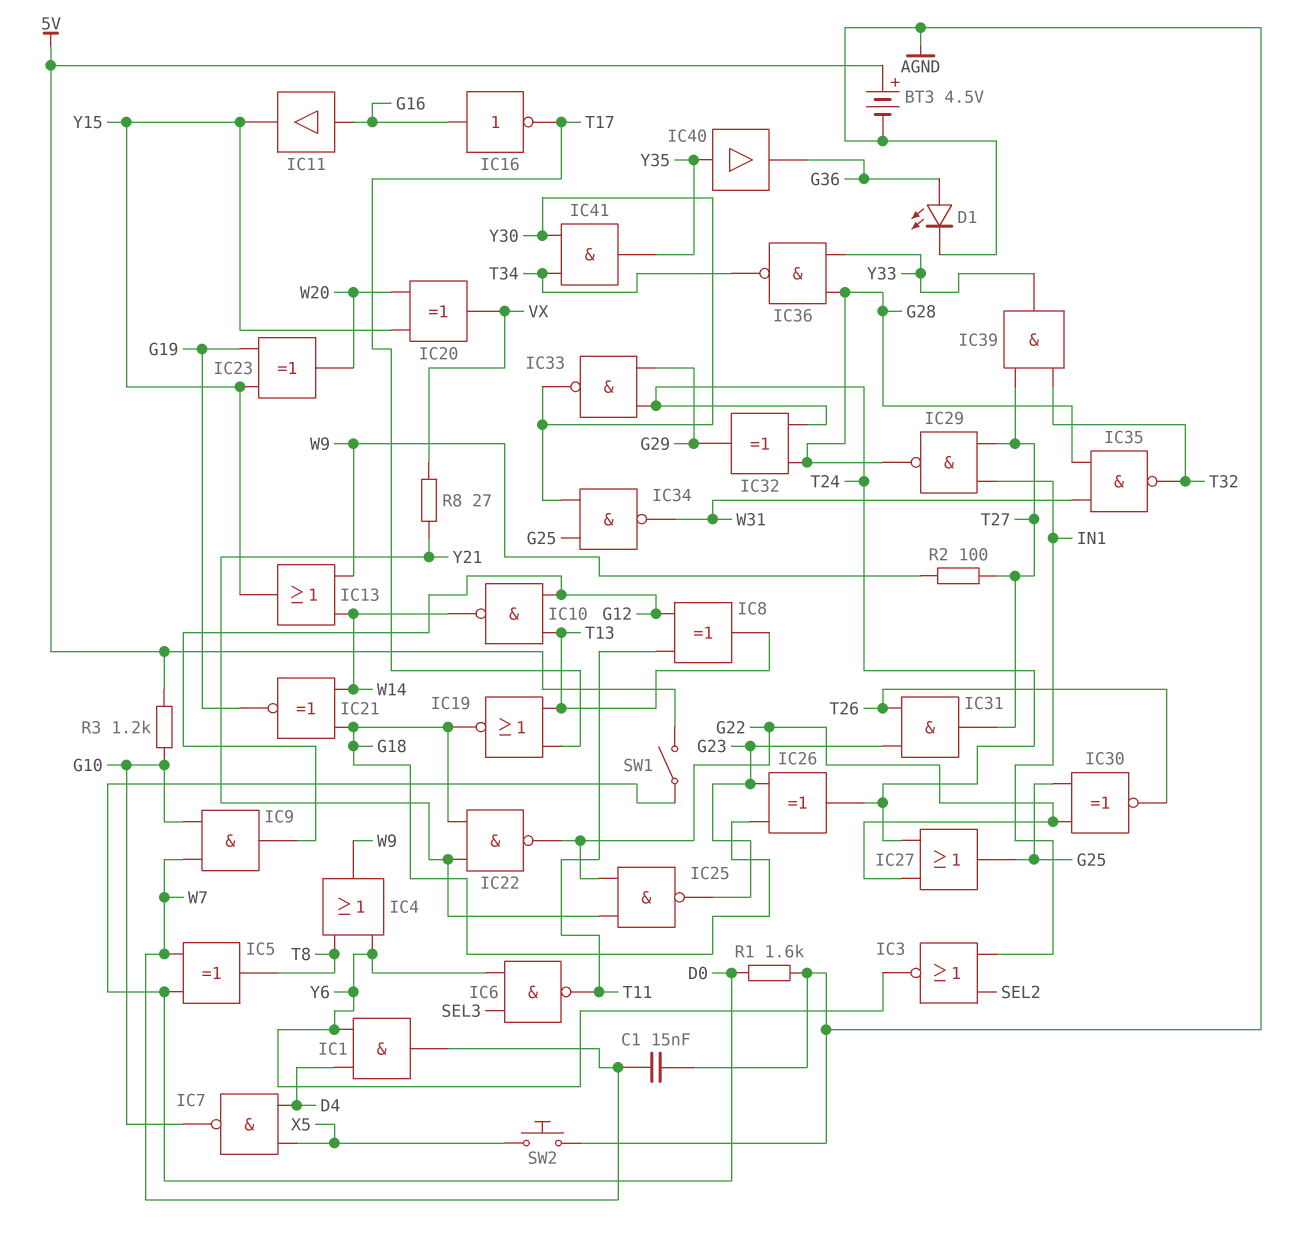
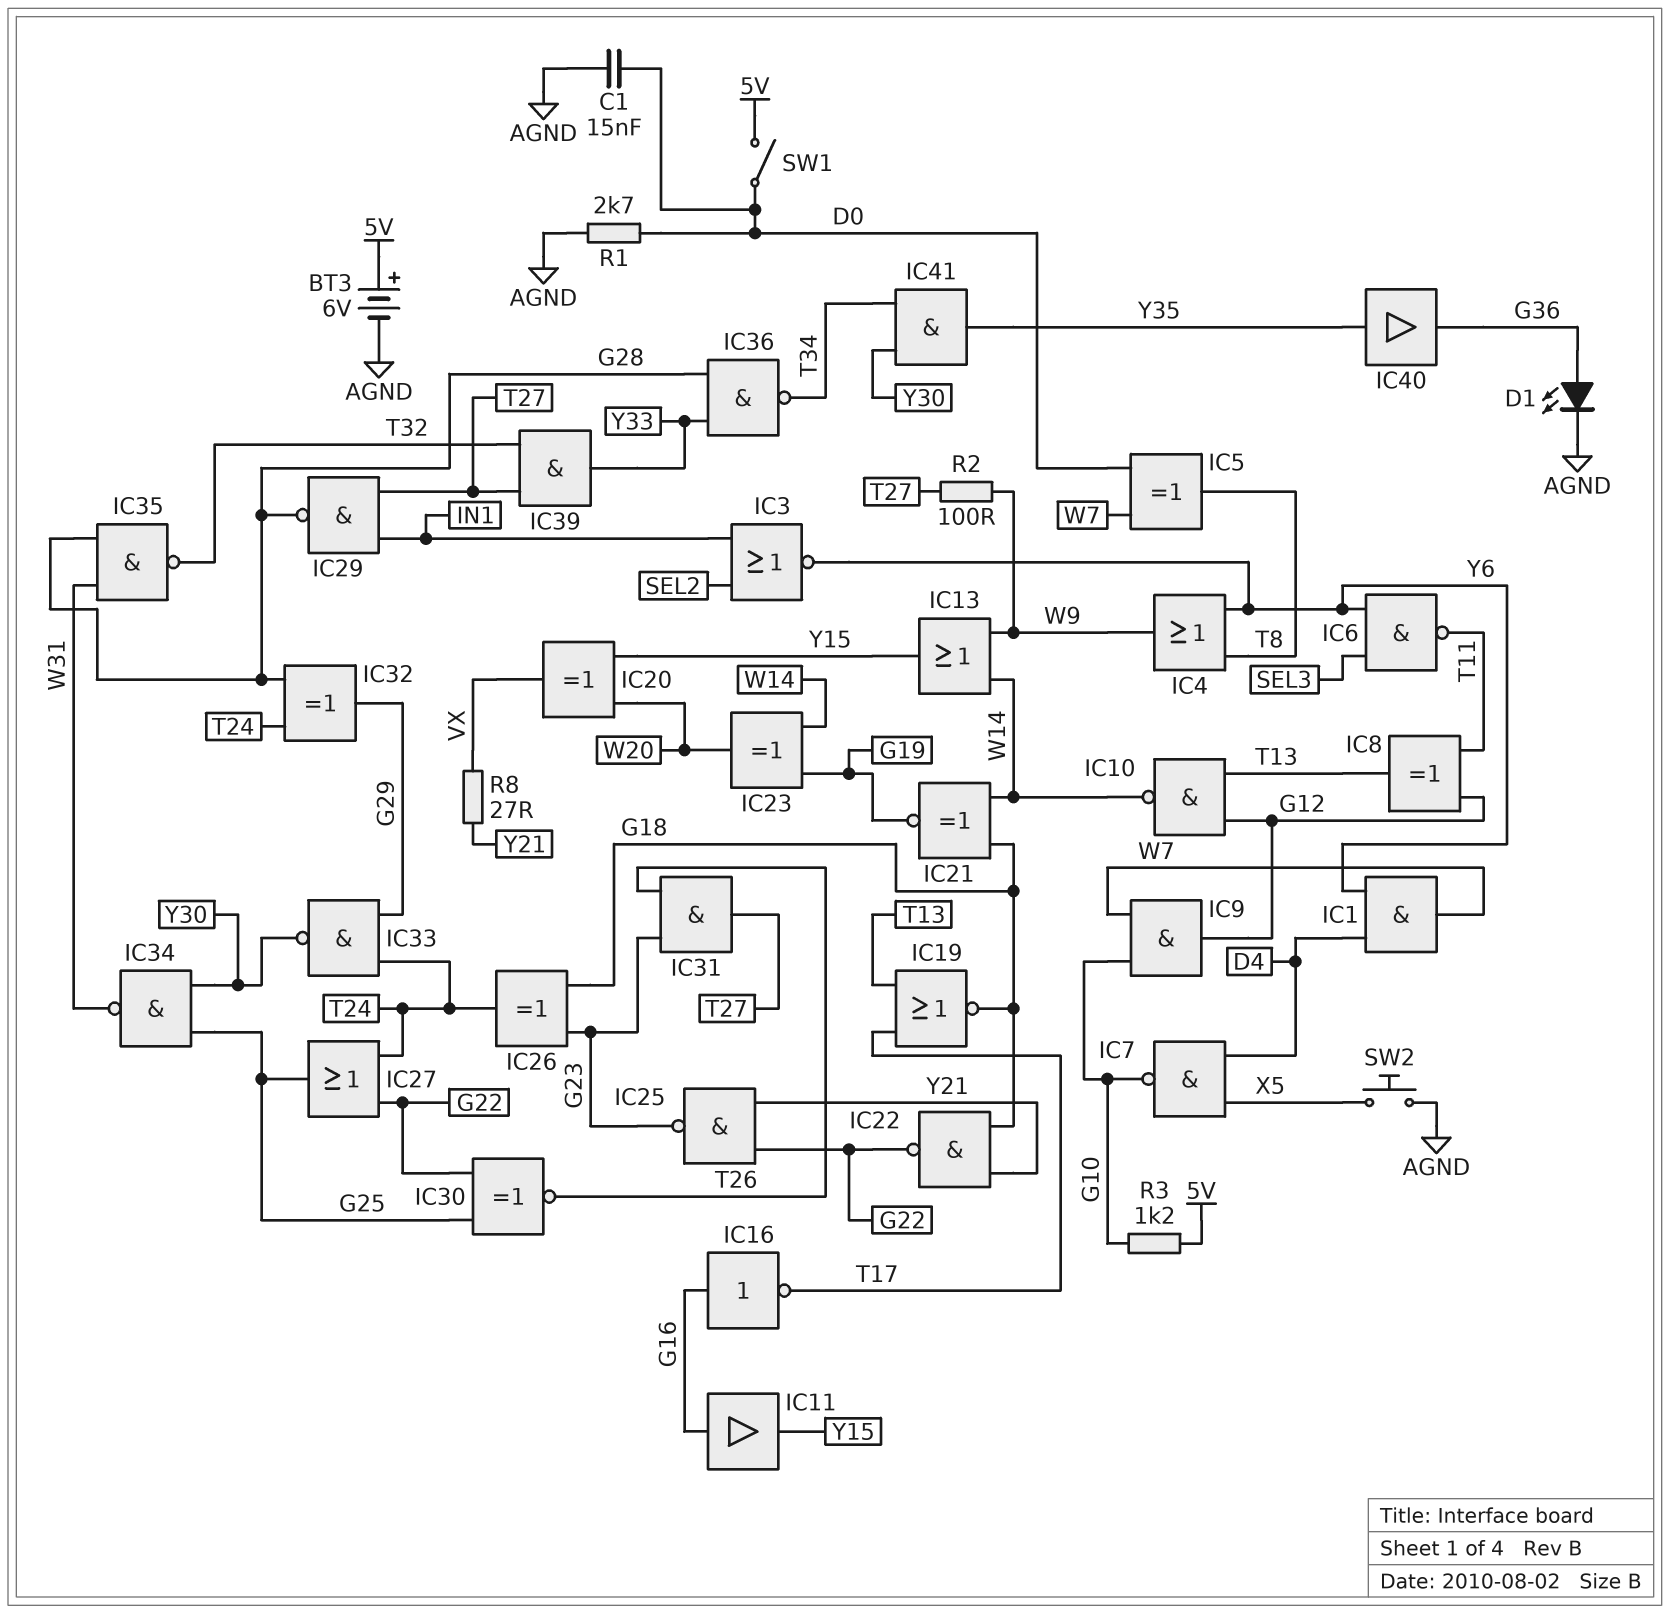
BT3: 4.5V (plus 5V, minus AGND) -> 6V (plus 5V, minus AGND)
C1: 15nF (AGND, W7) -> 15nF (AGND, D0)
IC23: XOR (in G19, in Y15, out W20) -> XOR (in G19, in W14, out W20)
R1: 1.6k (AGND, D0) -> 2.7k (AGND, D0)

